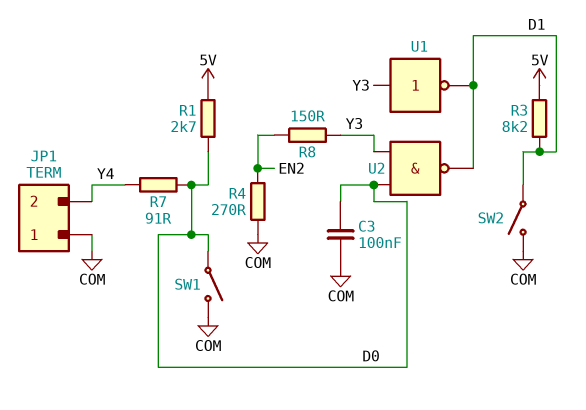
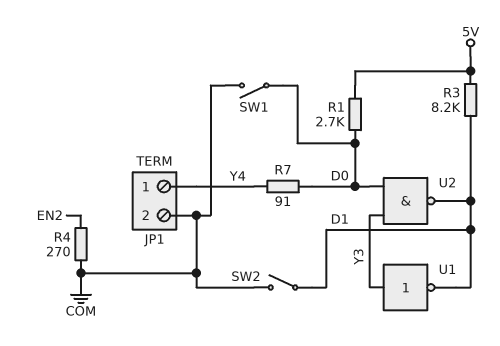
C3: 100nF (COM, D0) -> none
JP1 pin 1: COM -> Y4
JP1 pin 2: Y4 -> COM
R8: 150 (EN2, Y3) -> none

